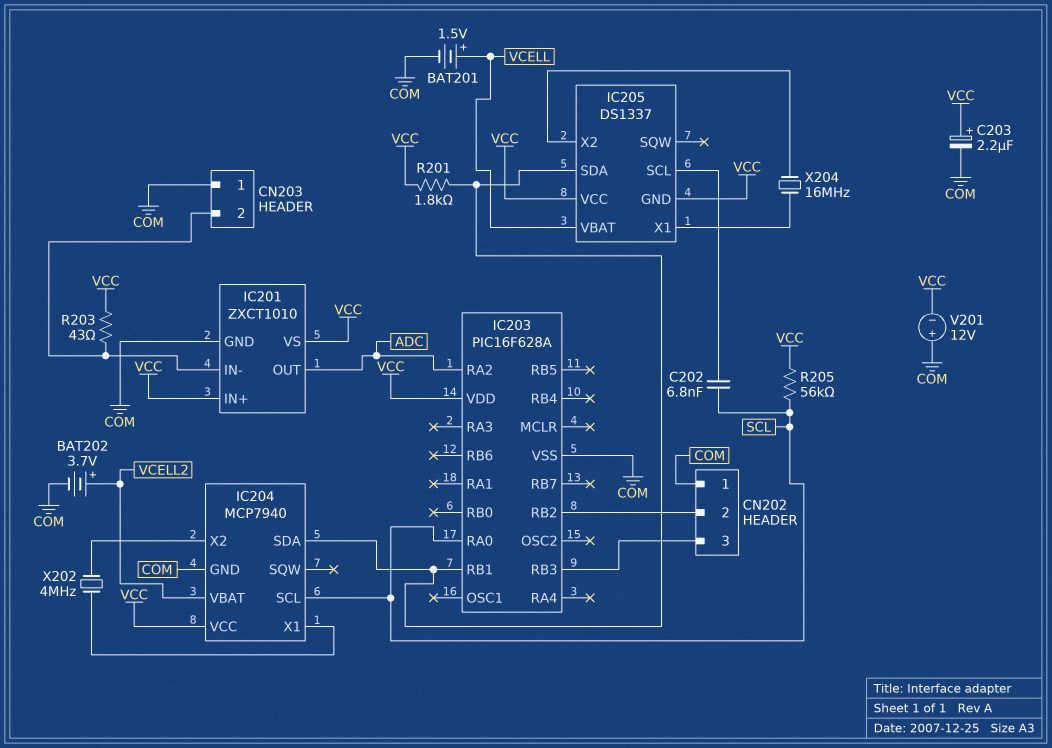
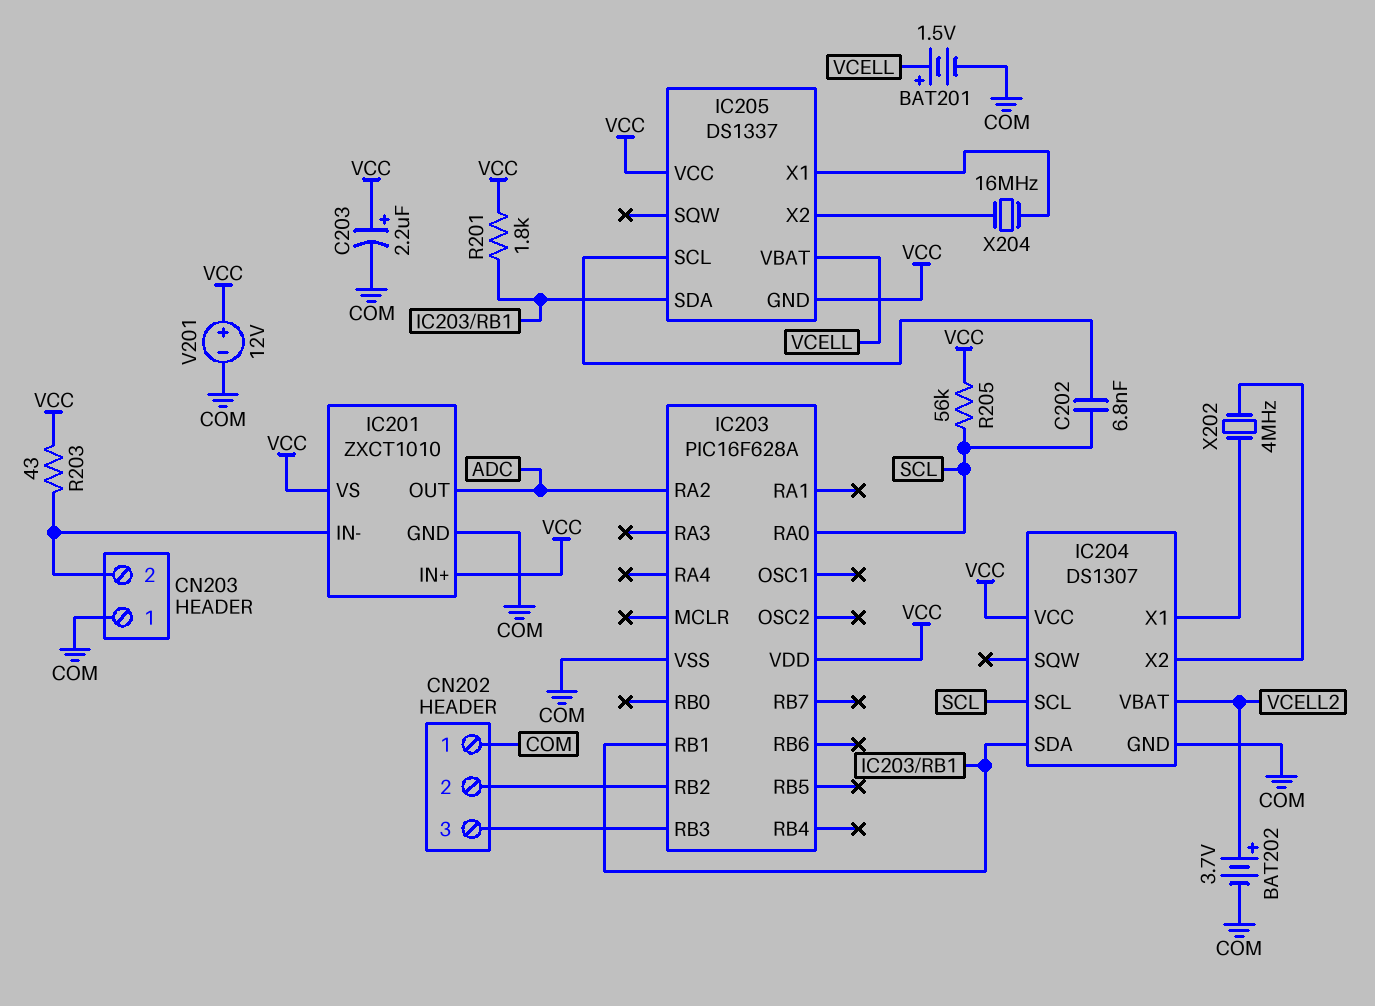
IC204: MCP7940 -> DS1307
V201: 12V (plus COM, minus VCC) -> 12V (plus VCC, minus COM)

